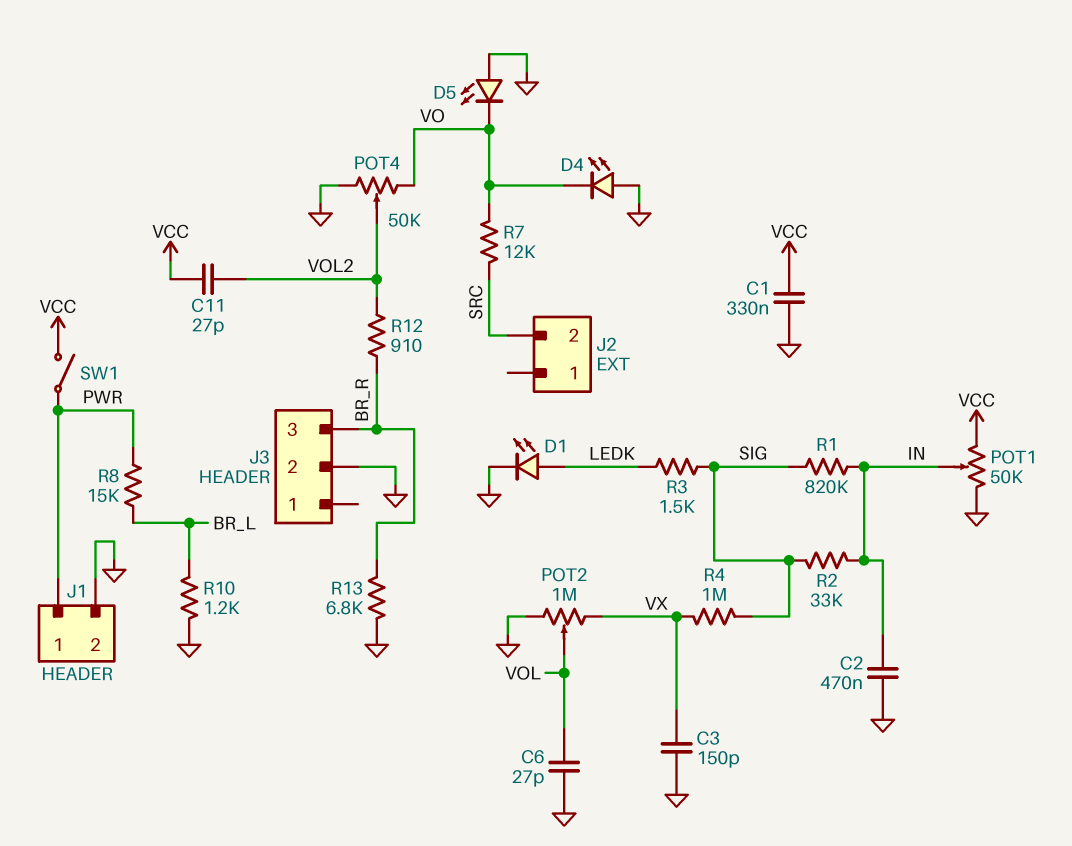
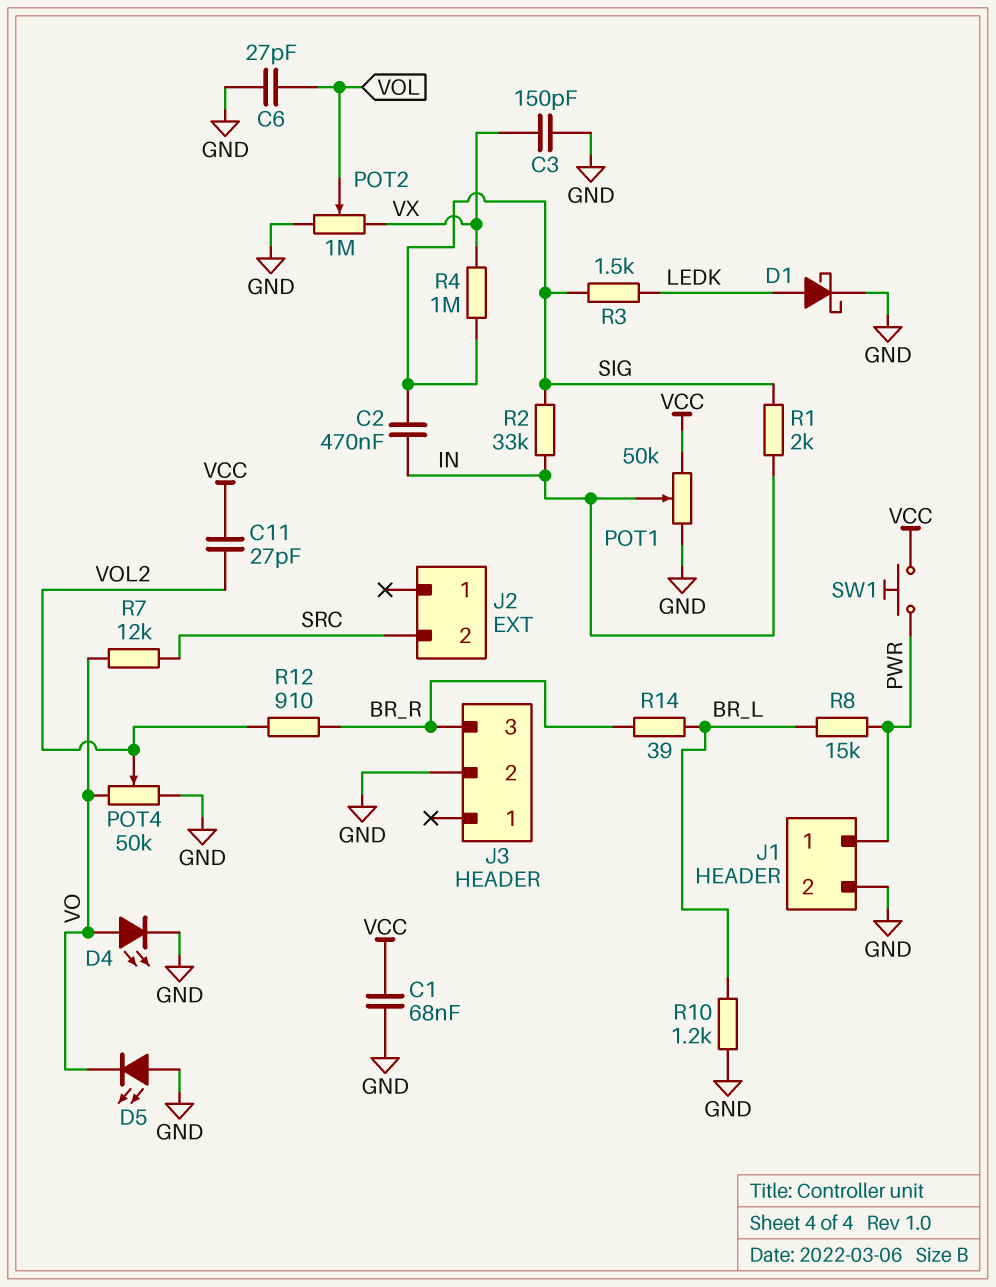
C1: 330nF (GND, VCC) -> 68nF (GND, VCC)
C2: 470nF (GND, IN) -> 470nF (IN, SIG)
D1: LED (A LEDK, K GND) -> schottky (A LEDK, K GND)
D4: LED (A GND, K VO) -> LED (A VO, K GND)
R1: 820k (IN, SIG) -> 2k (IN, SIG)
R13: 6.8k (BR_R, GND) -> none
R14: none -> 39 (BR_L, BR_R)
SW1: switch (PWR, VCC) -> button (PWR, VCC)

